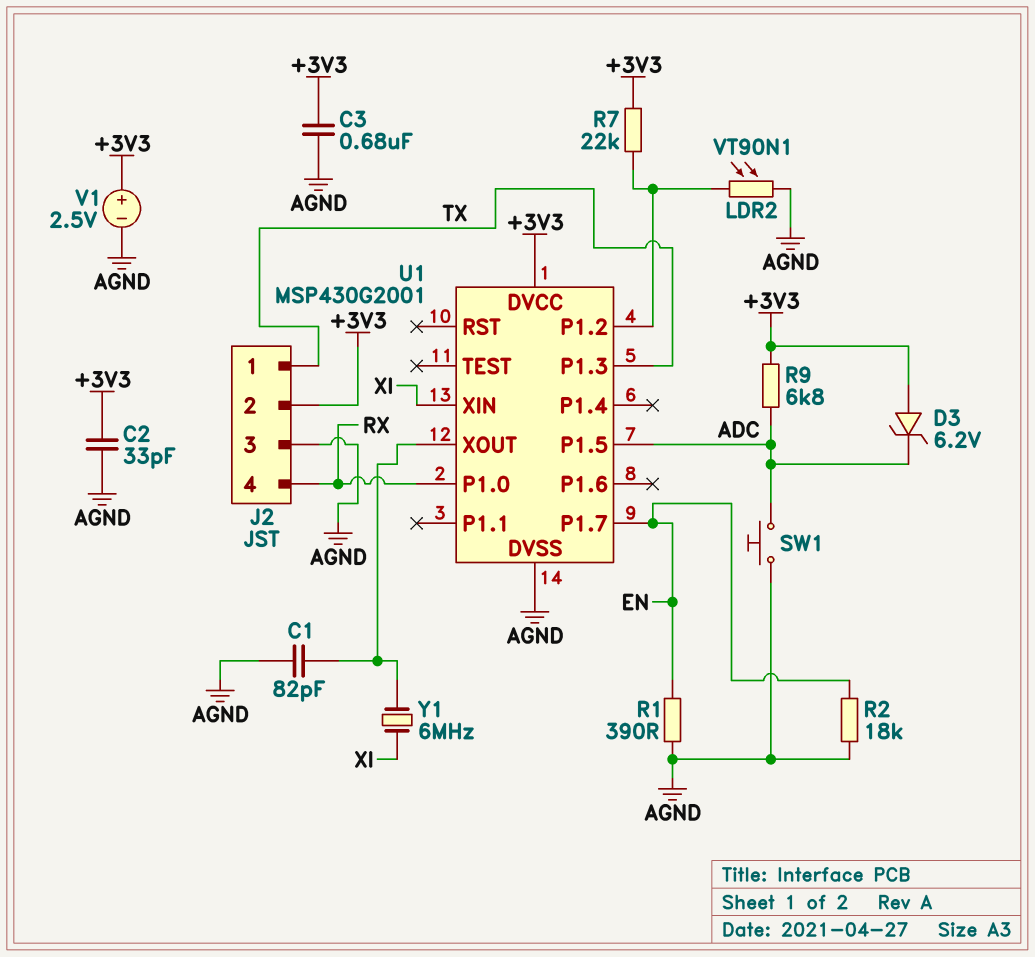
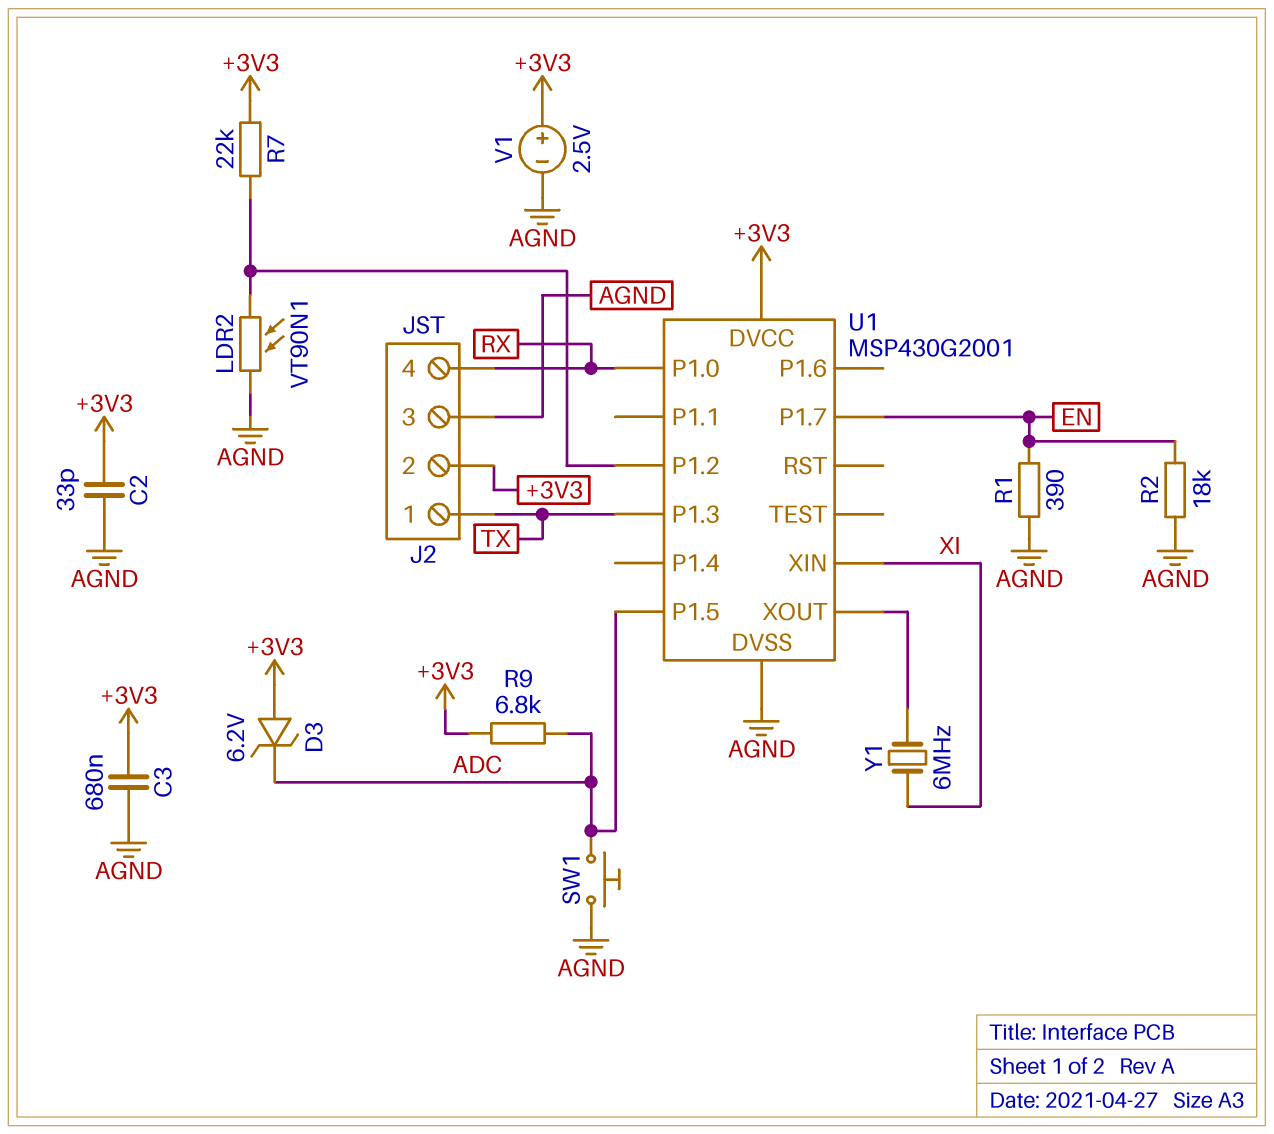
C1: 82pF (AGND, U1/XOUT) -> none

